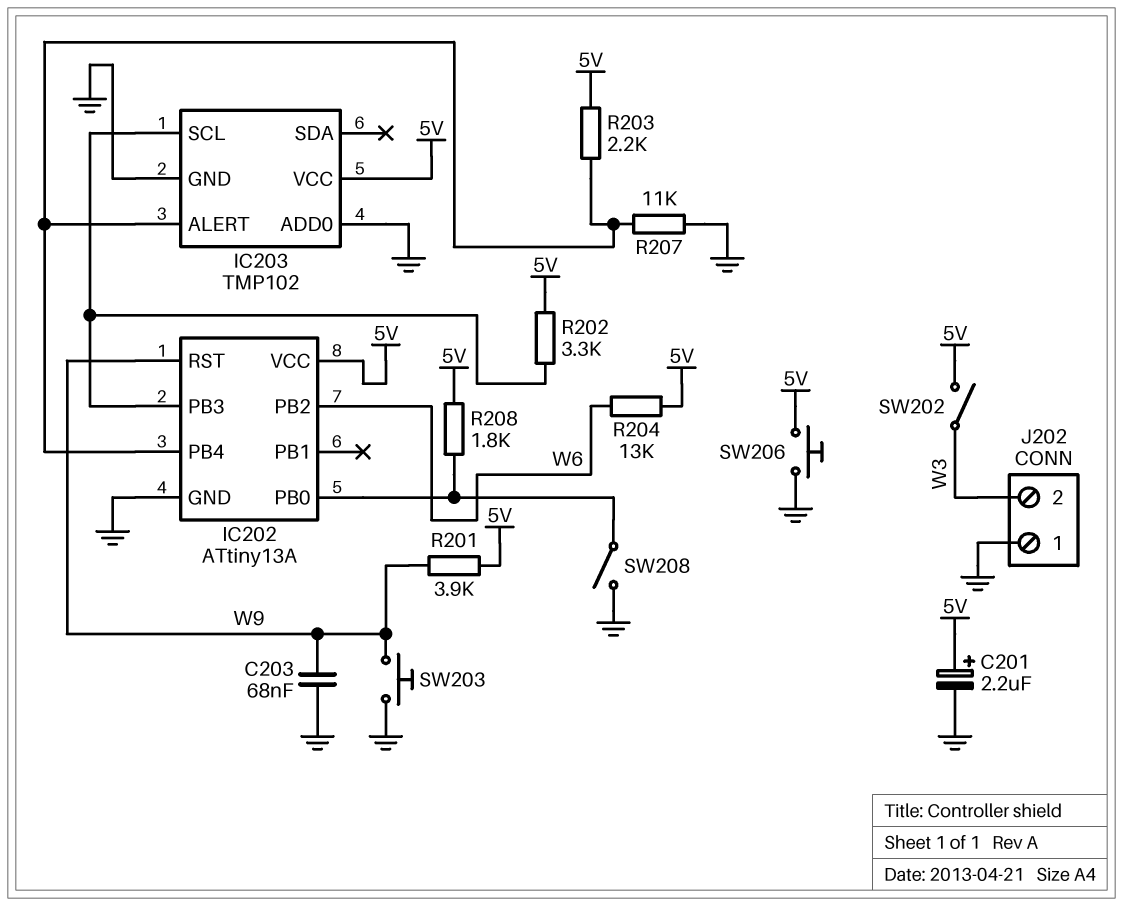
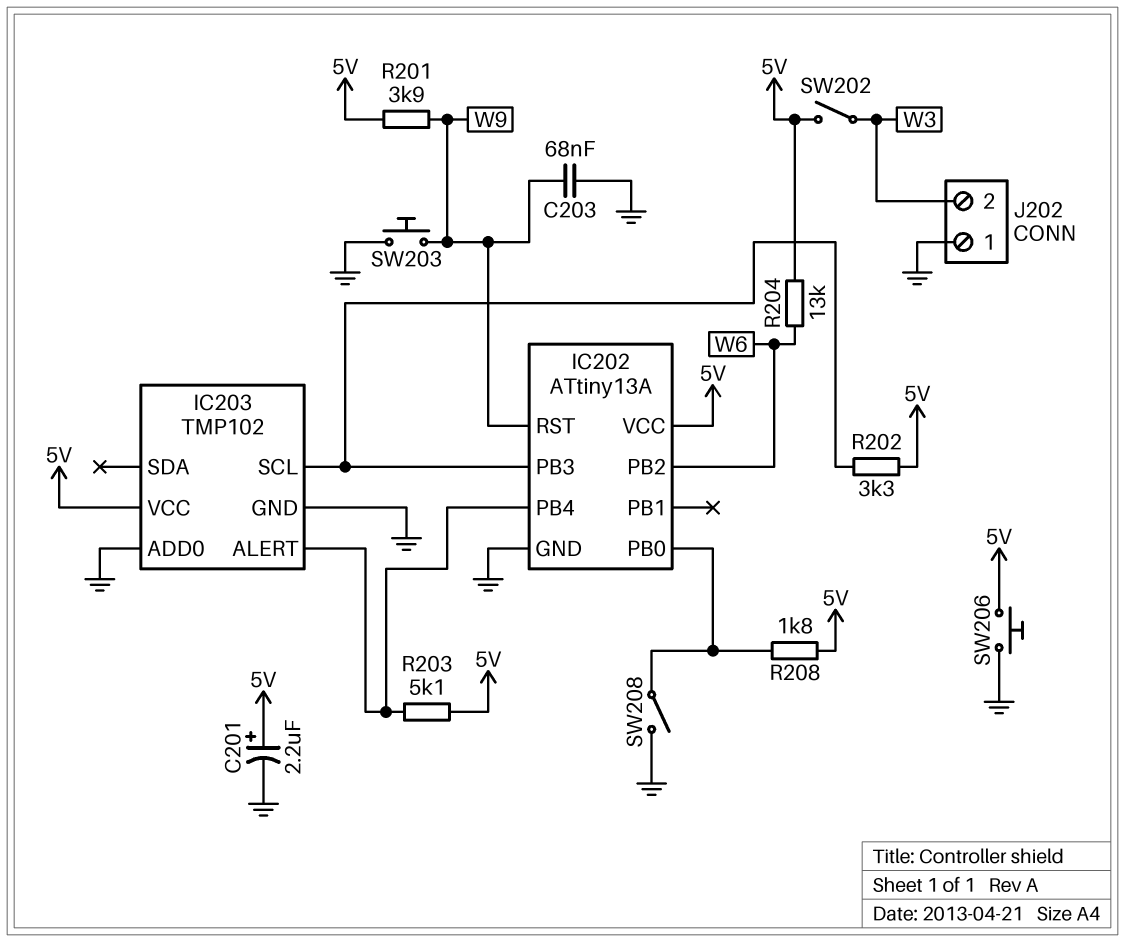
R203: 2.2k (5V, IC202/PB4) -> 5.1k (5V, IC202/PB4)
R207: 11k (GND, IC202/PB4) -> none

